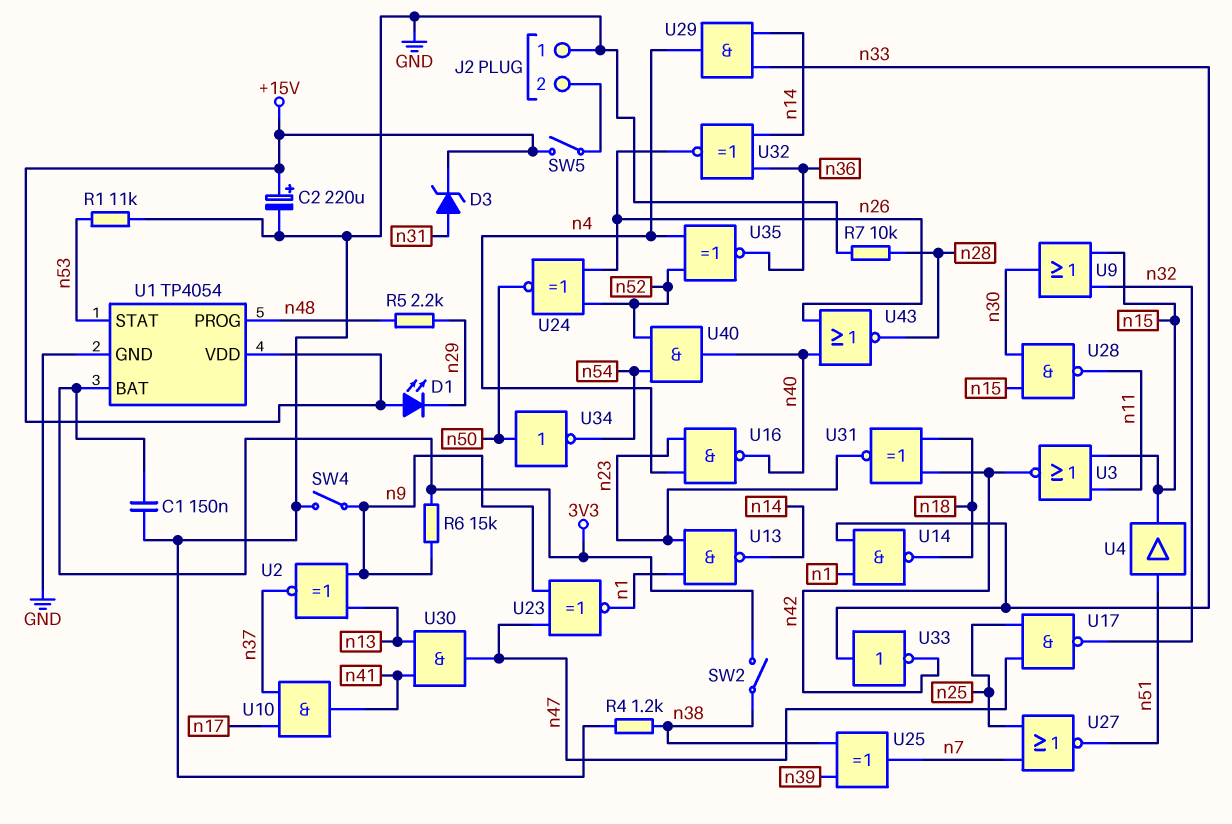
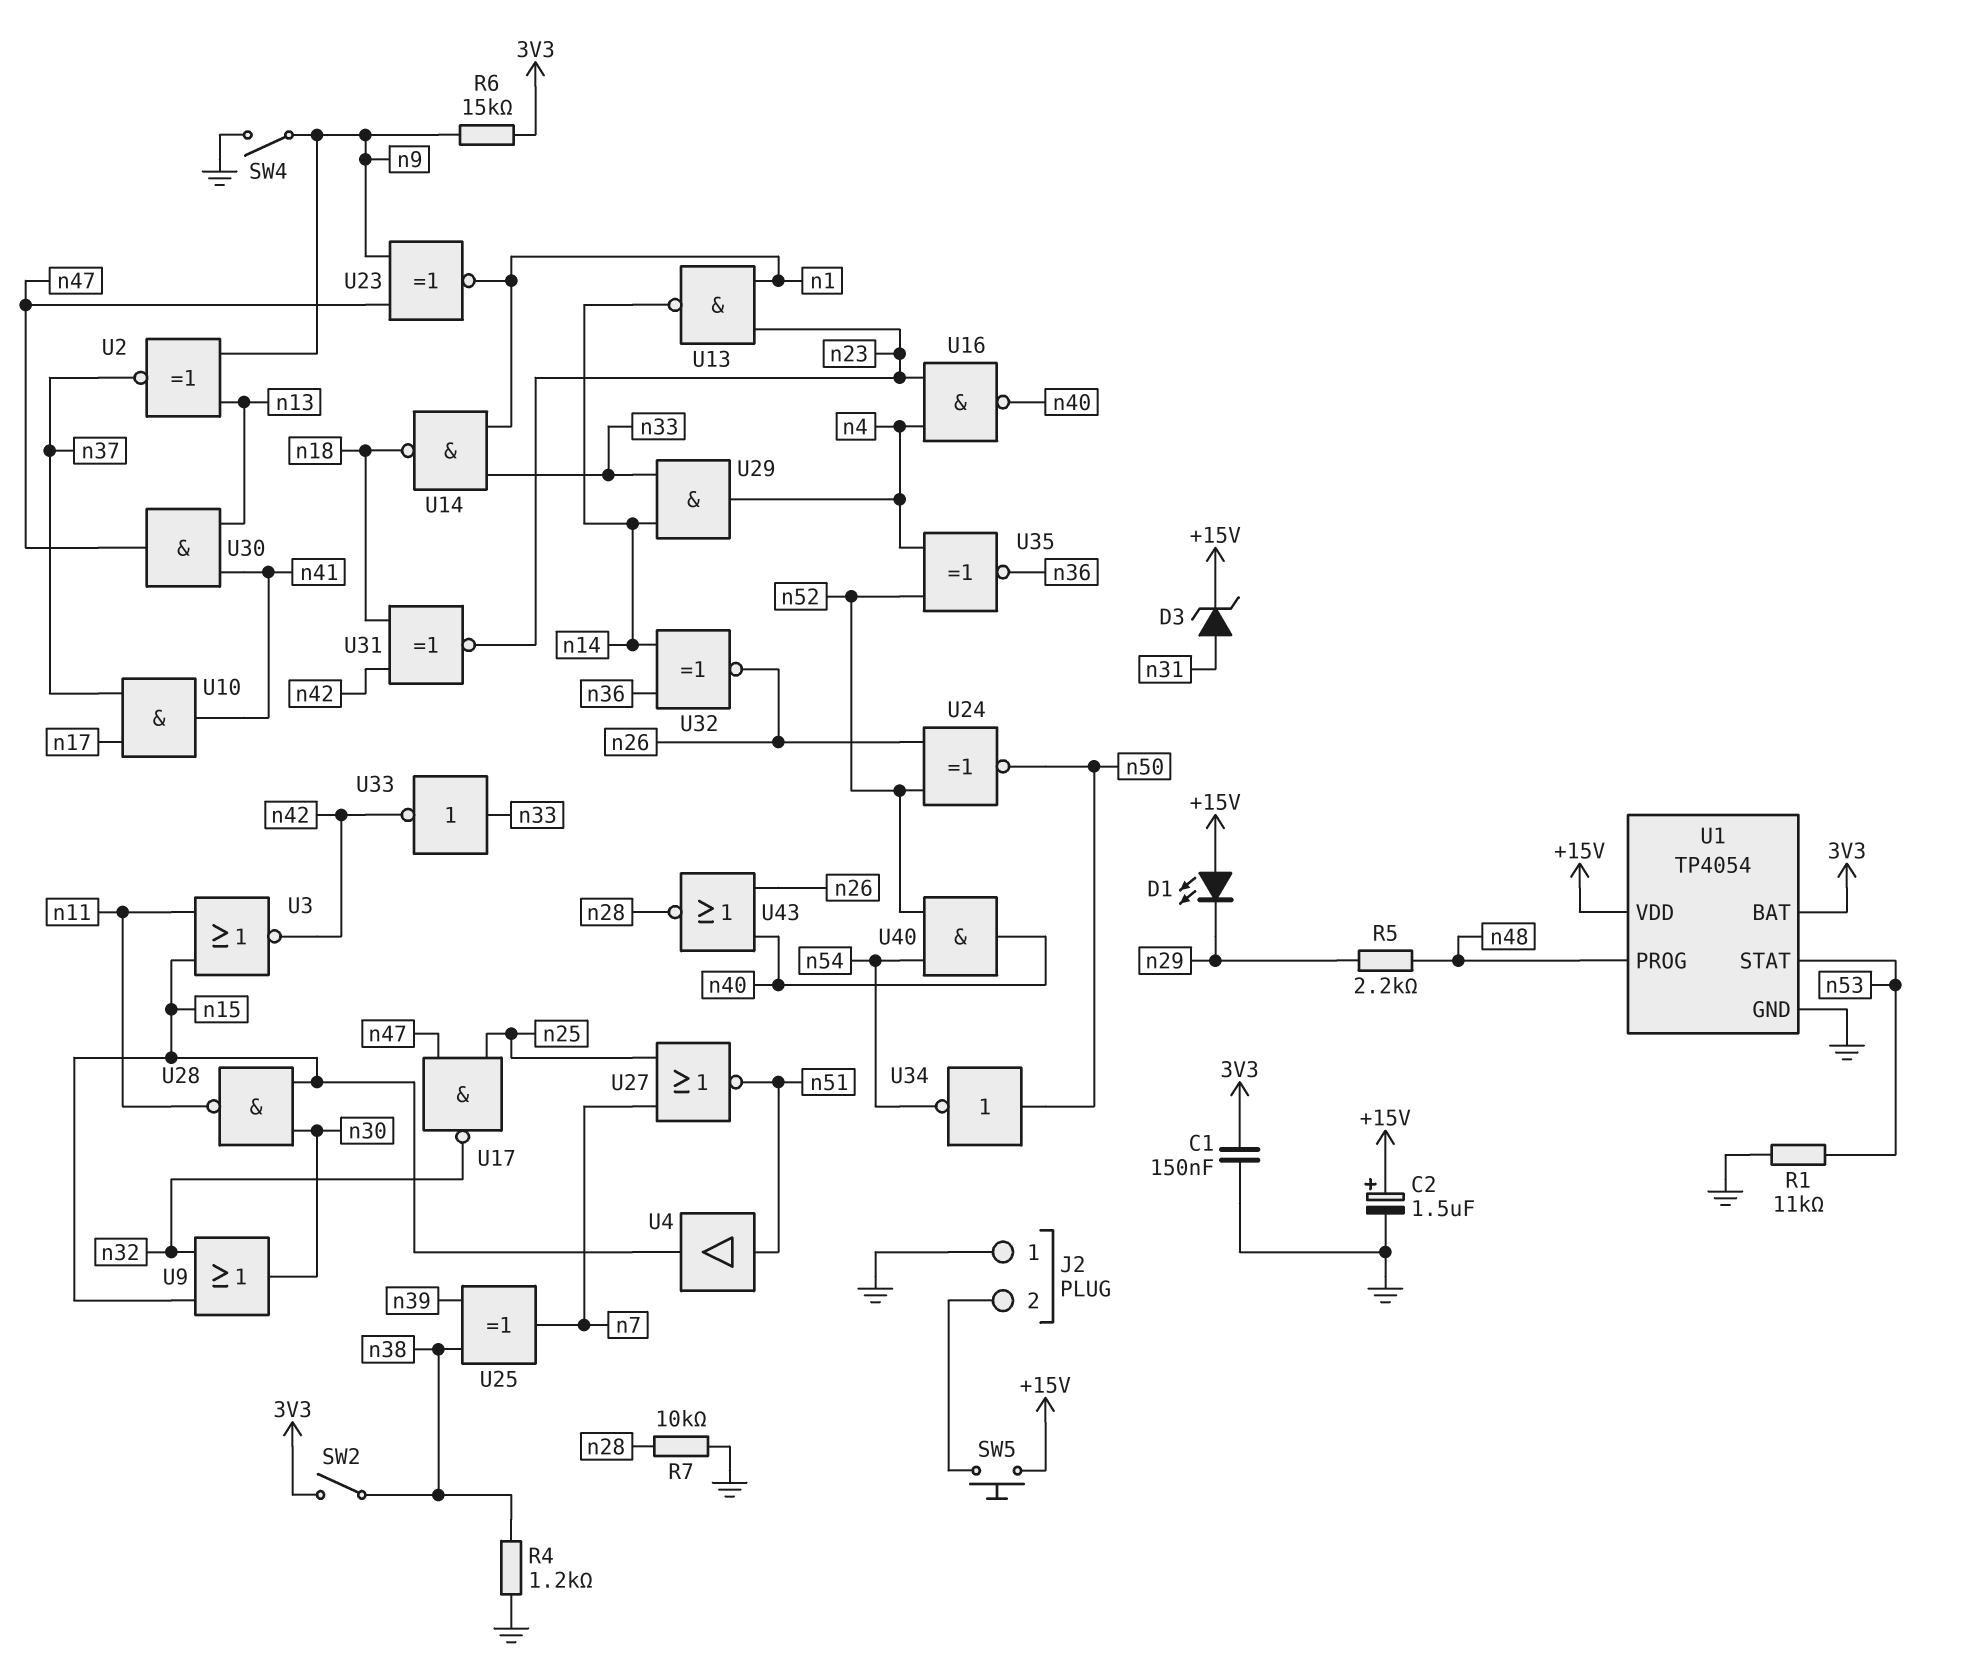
C2: 220uF (plus +15V, minus GND) -> 1.5uF (plus +15V, minus GND)
SW5: switch (+15V, J2/2) -> button (+15V, J2/2)

